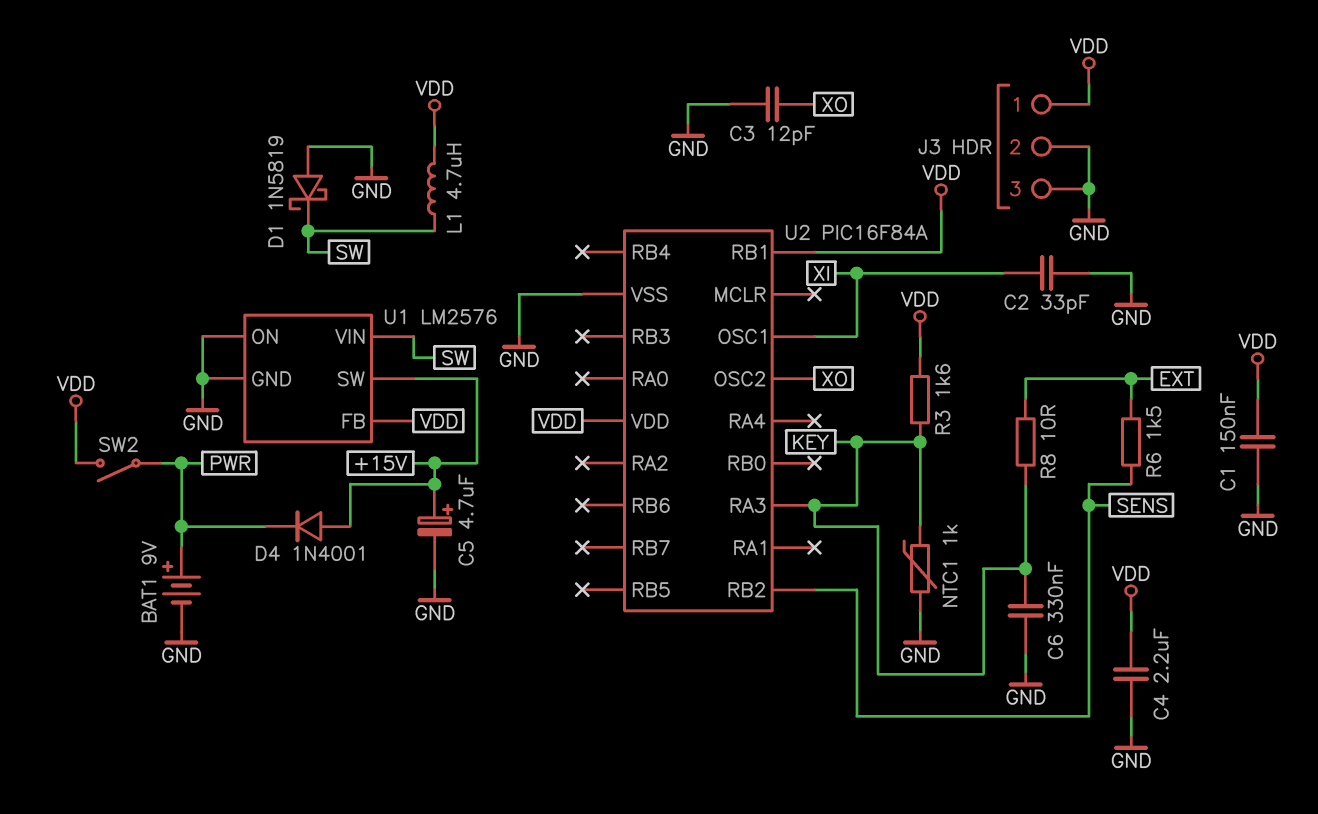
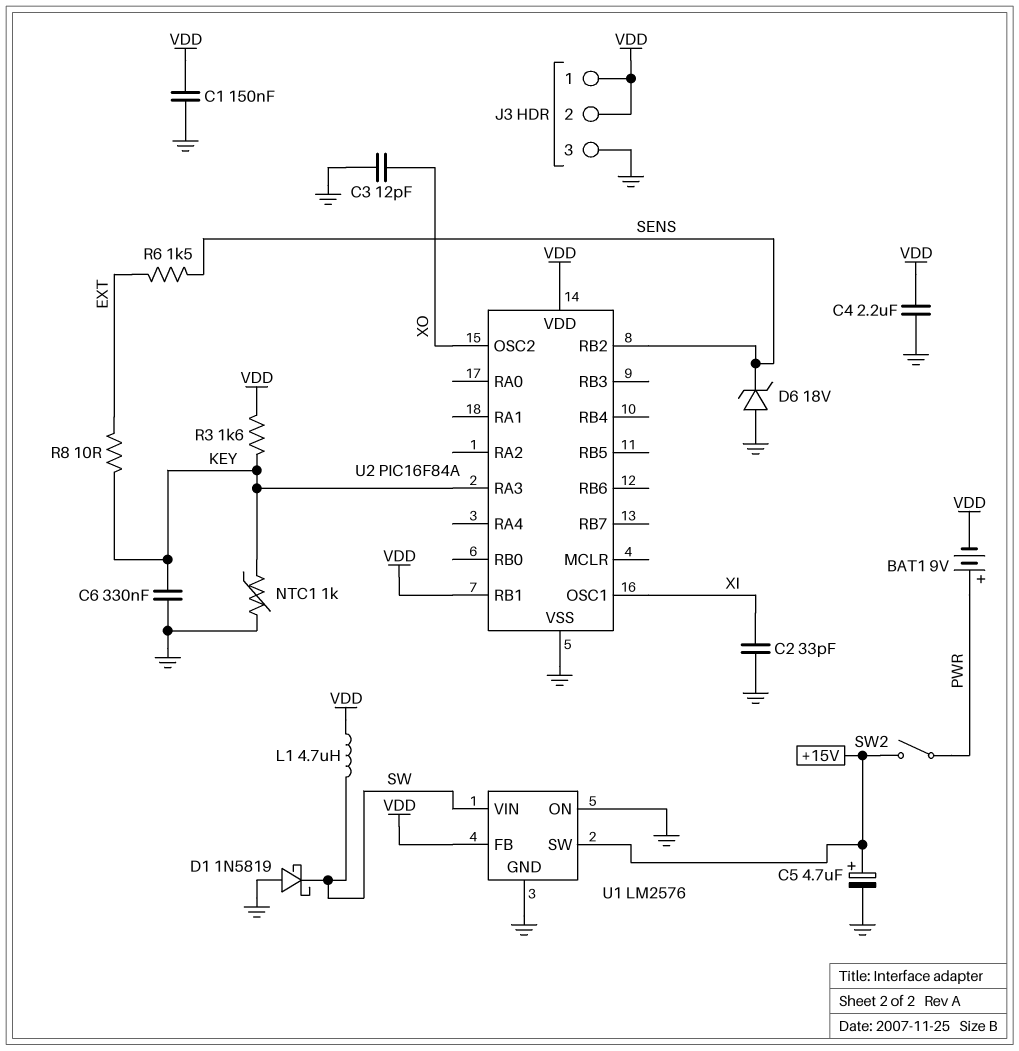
BAT1: 9V (plus PWR, minus GND) -> 9V (plus PWR, minus VDD)
D4: diode 1N4001 (A +15V, K PWR) -> none
D6: none -> zener 18V (A GND, K SENS)
J3 pin 2: GND -> VDD
SW2: switch (PWR, VDD) -> switch (+15V, PWR)

